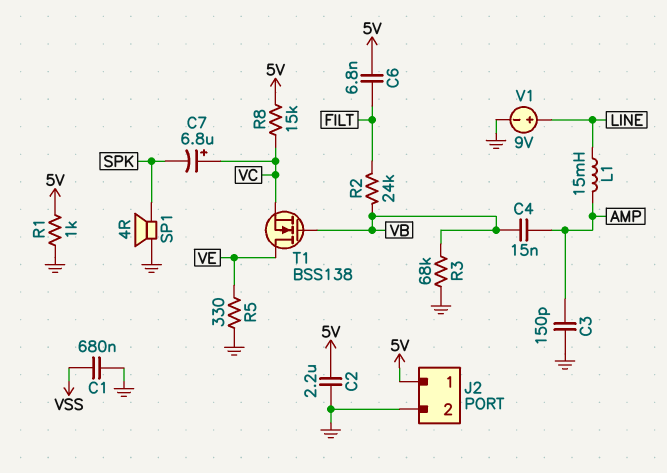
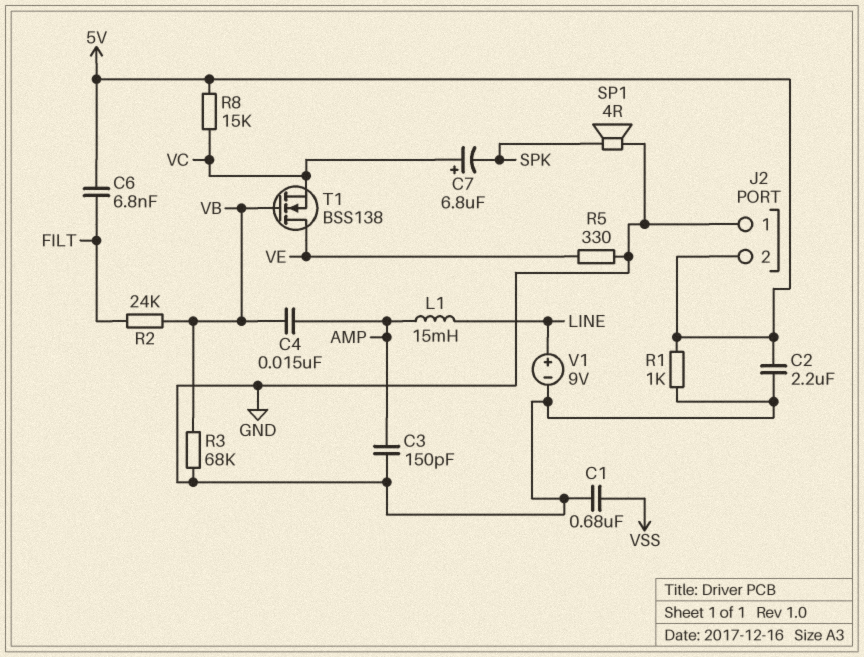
J2 pin 1: 5V -> GND
J2 pin 2: GND -> 5V

